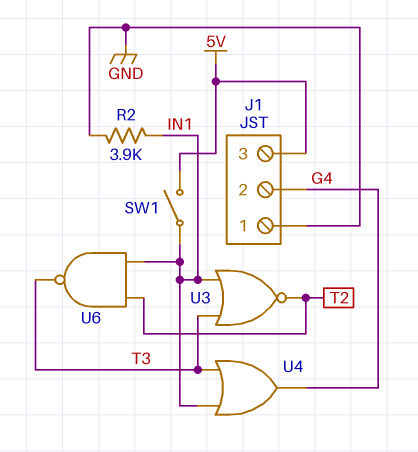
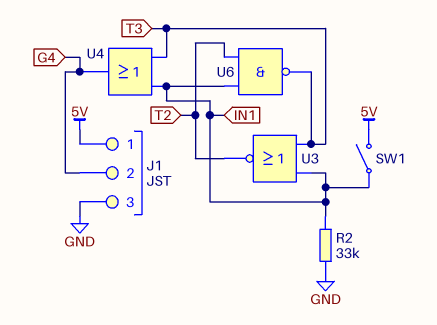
J1 pin 1: GND -> 5V
J1 pin 3: 5V -> GND
R2: 3.9k (GND, IN1) -> 33k (GND, IN1)

